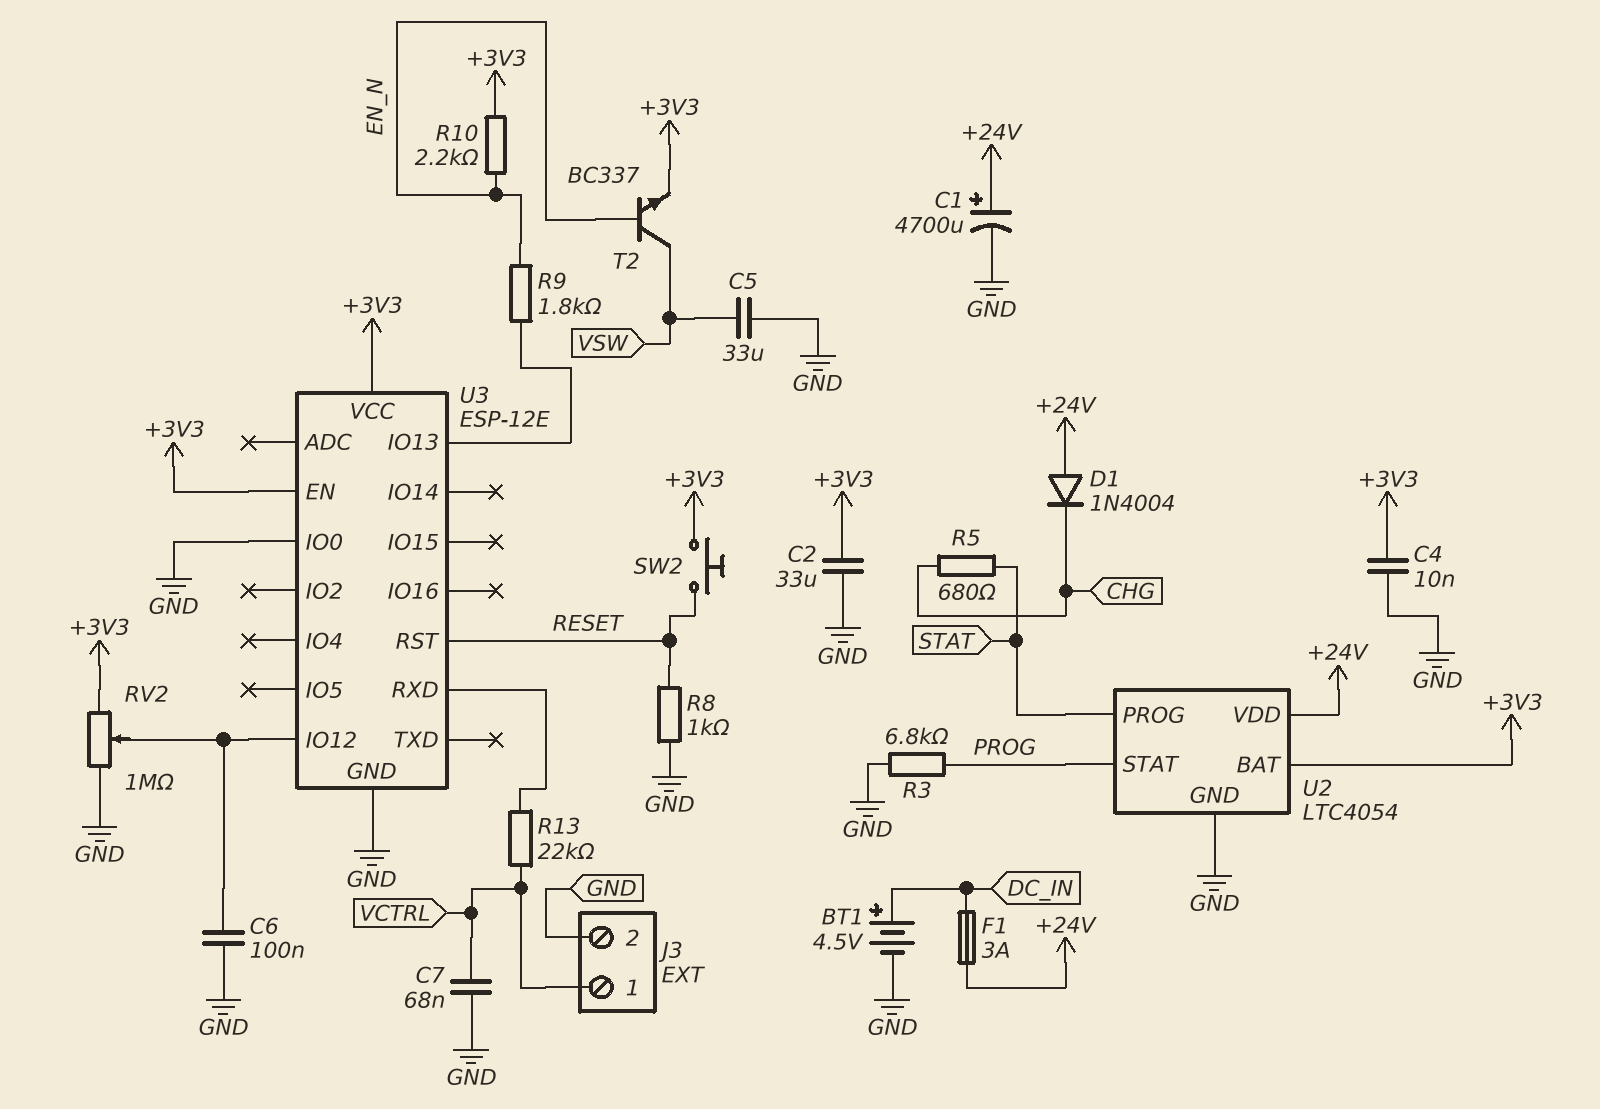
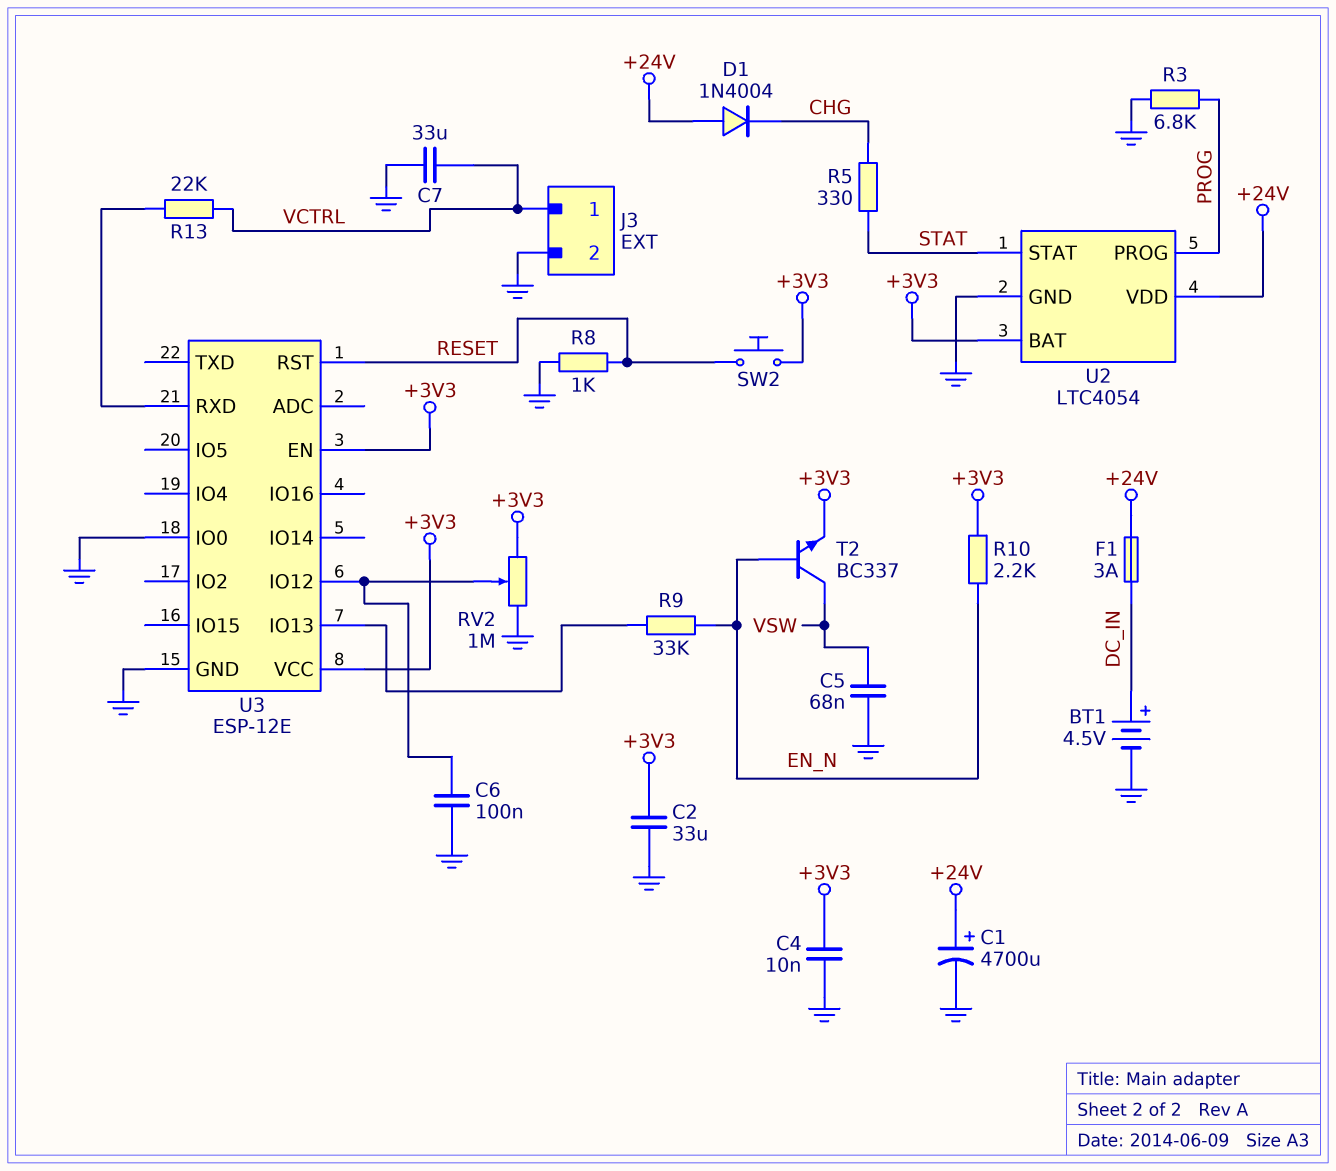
C5: 33uF (GND, VSW) -> 68nF (GND, VSW)
C7: 68nF (GND, VCTRL) -> 33uF (GND, VCTRL)
R5: 680 (CHG, STAT) -> 330 (CHG, STAT)
R9: 1.8k (EN_N, U3/IO13) -> 33k (EN_N, U3/IO13)
U2 pin PROG: STAT -> PROG
U2 pin STAT: PROG -> STAT

